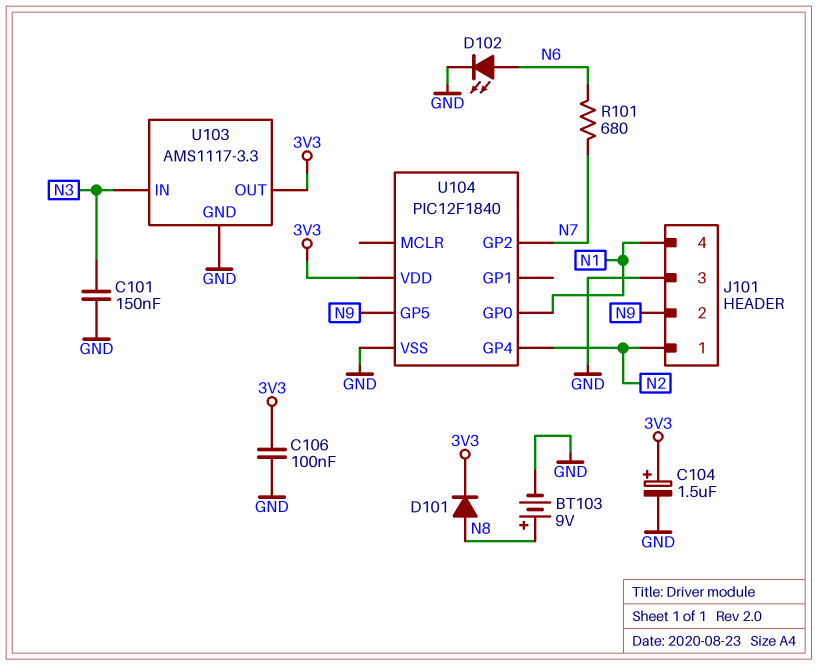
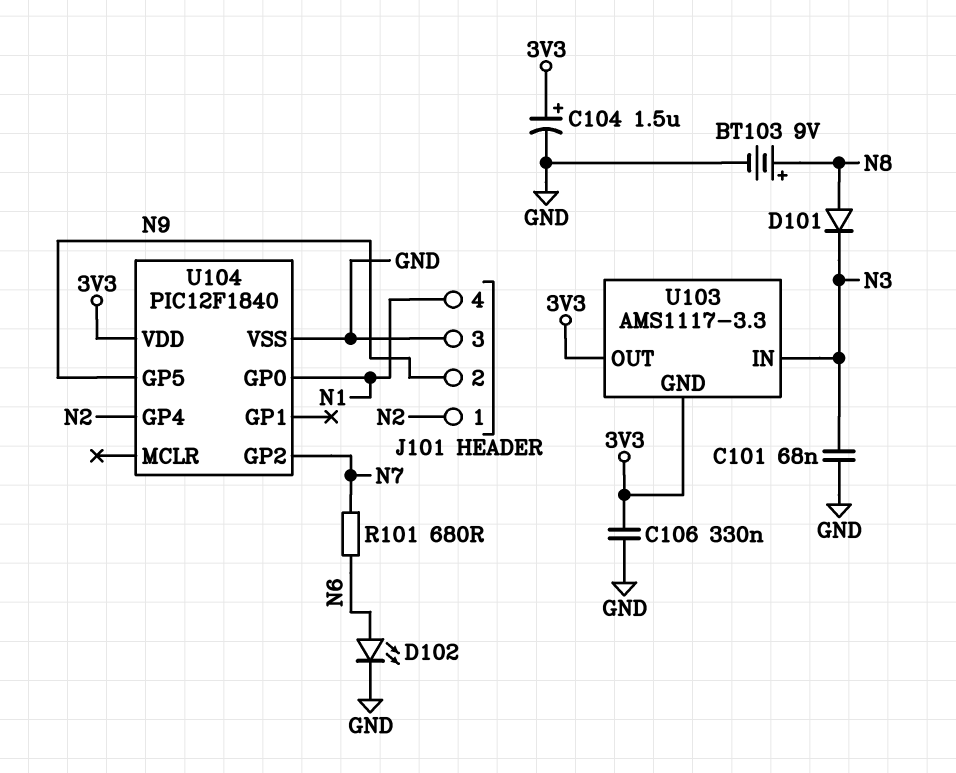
C101: 150nF (GND, N3) -> 68nF (GND, N3)
C106: 100nF (3V3, GND) -> 330nF (3V3, GND)
D101: diode (A N8, K 3V3) -> diode (A N8, K N3)
U103 pin GND: GND -> 3V3

